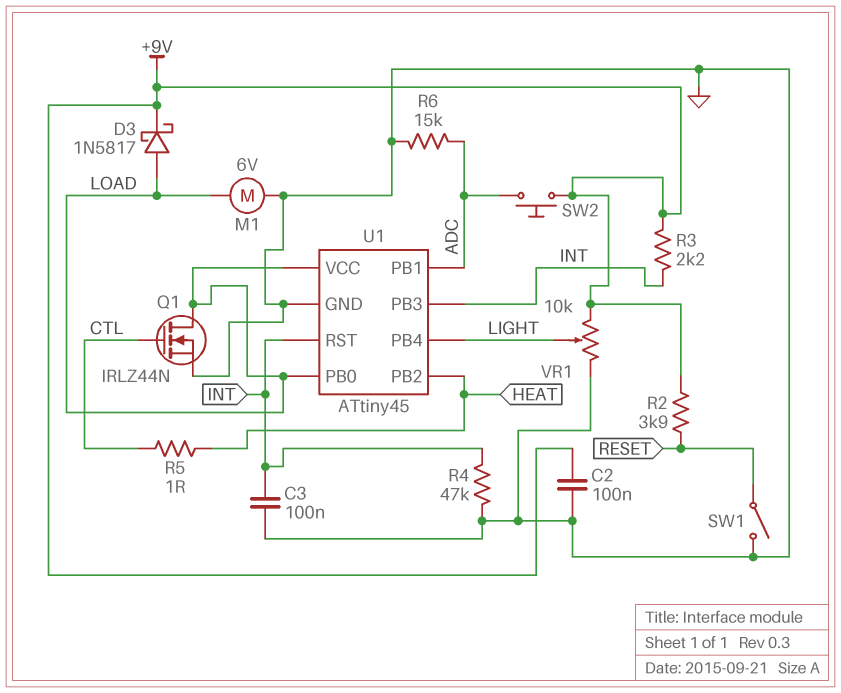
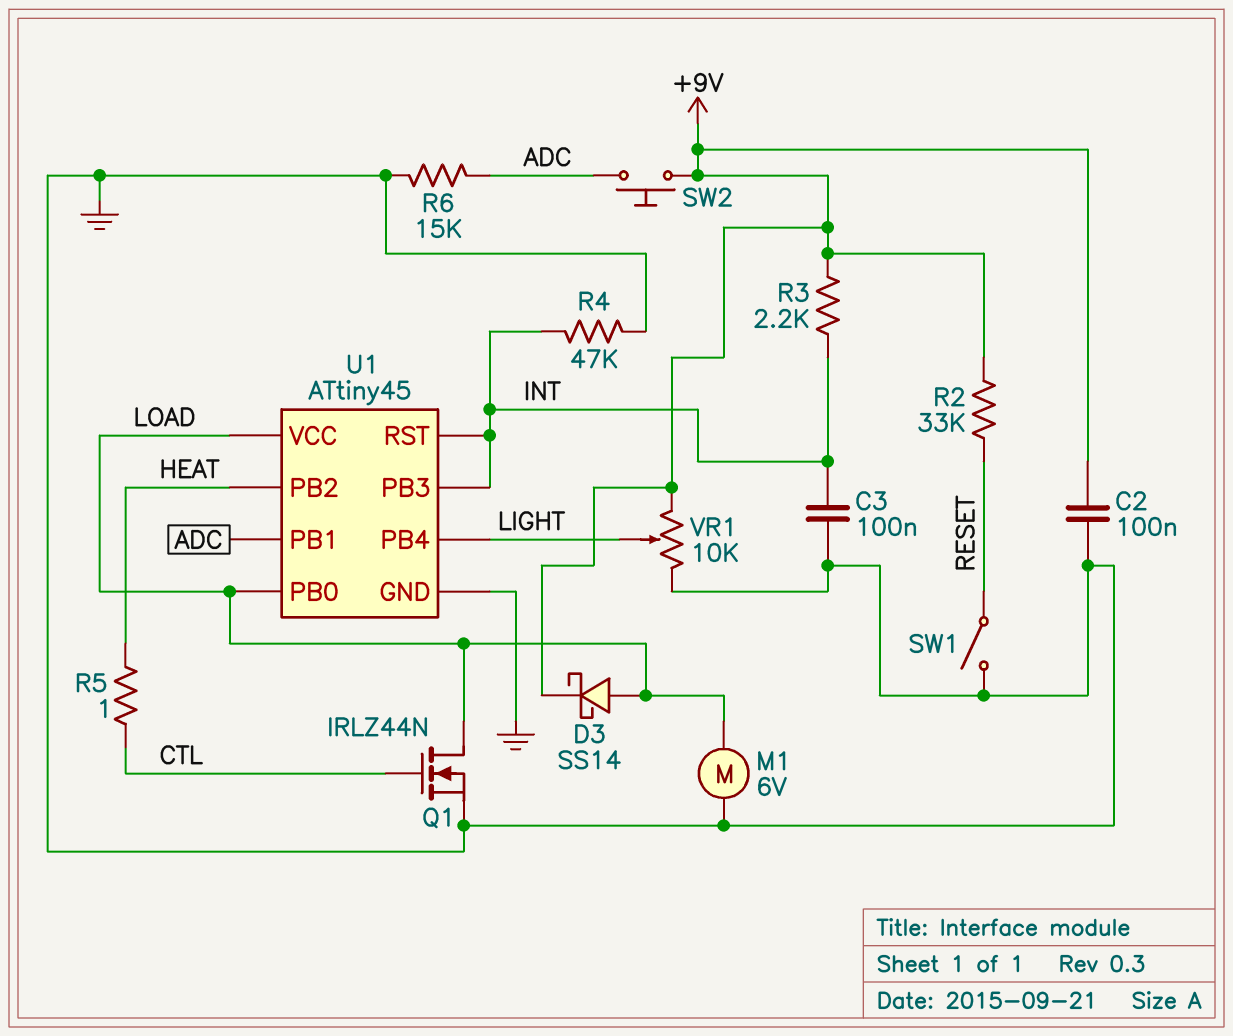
D3: schottky 1N5817 (A LOAD, K +9V) -> schottky SS14 (A LOAD, K +9V)
R2: 3.9k (+9V, RESET) -> 33k (+9V, RESET)

